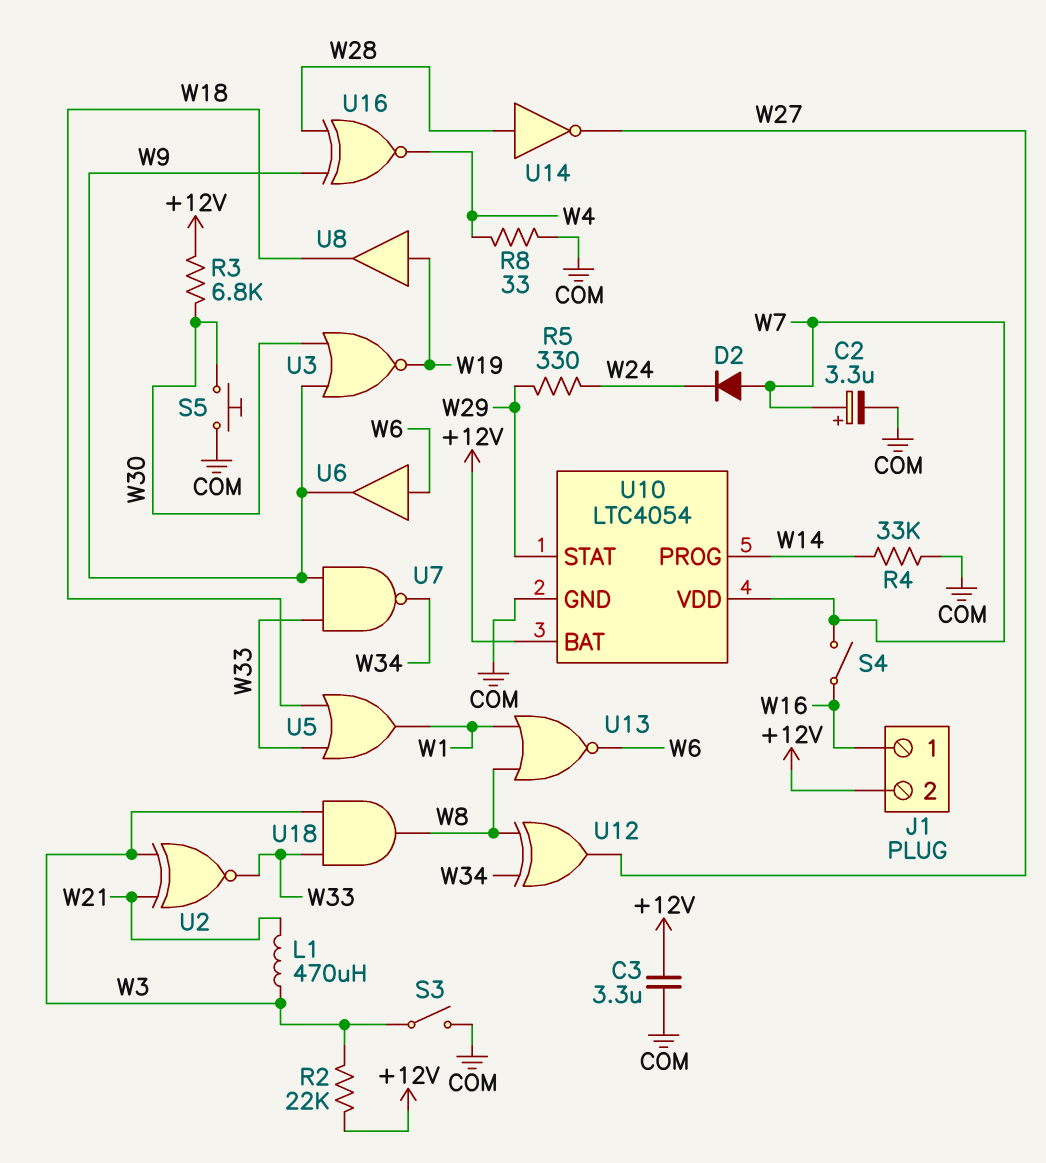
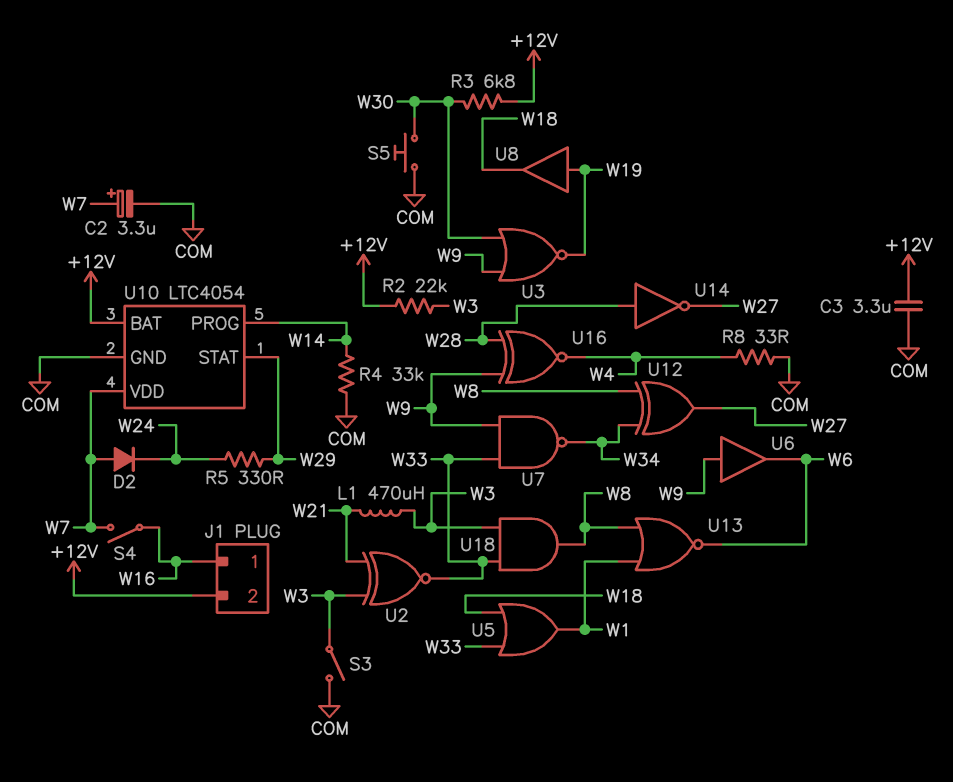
U6: buffer (in W6, out W9) -> buffer (in W9, out W6)

